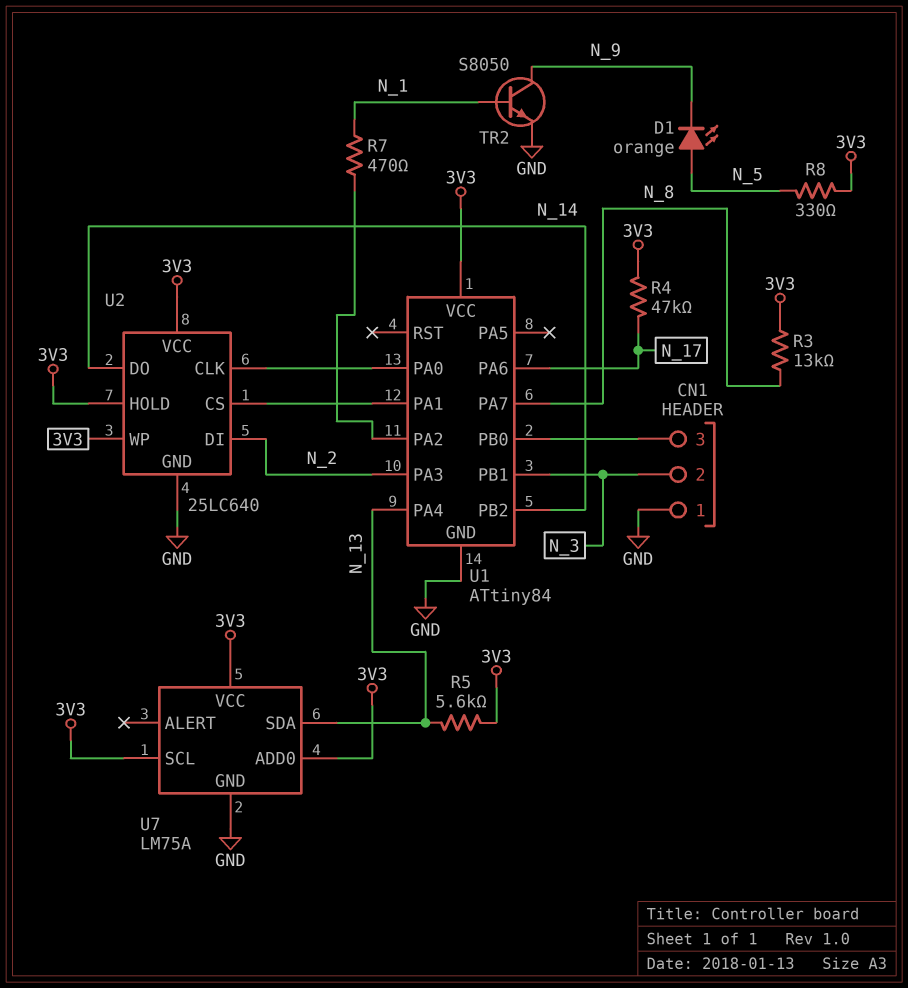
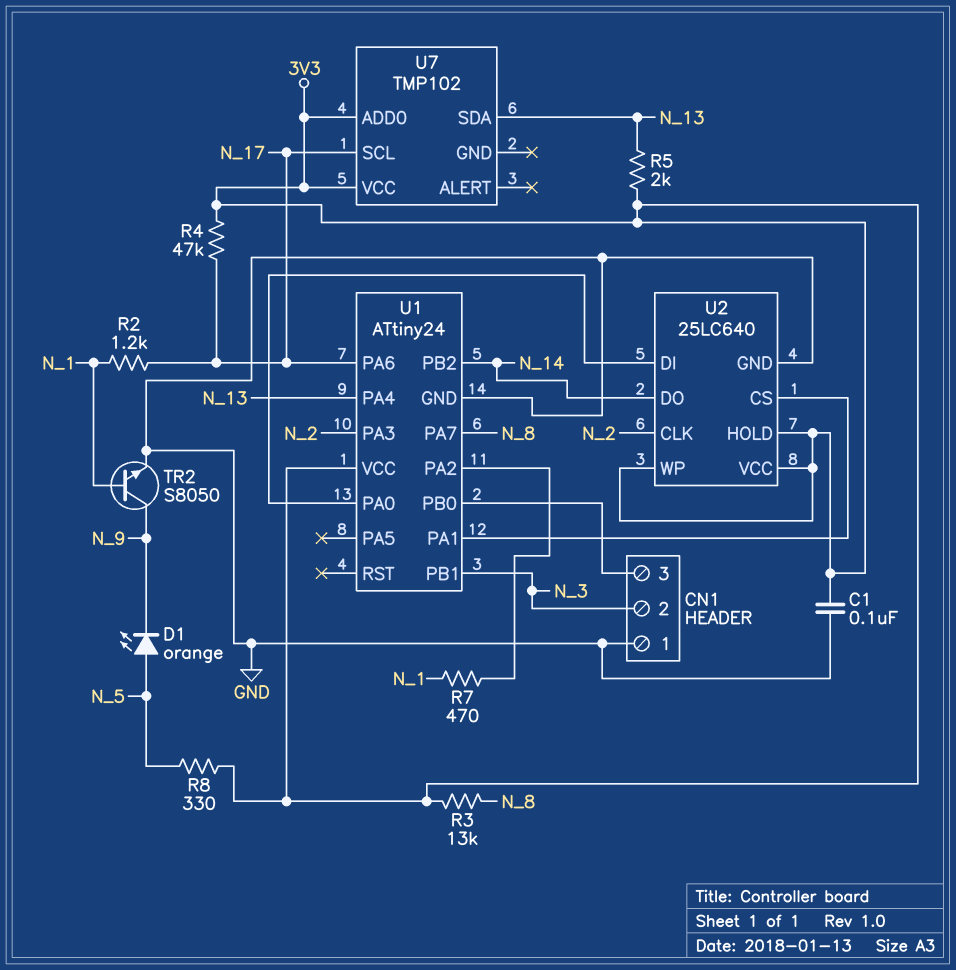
C1: none -> 100nF (3V3, GND)
R2: none -> 1.2k (N_1, N_17)
R5: 5.6k (3V3, N_13) -> 2k (3V3, N_13)
U1: ATtiny84 -> ATtiny24
U2 pin CLK: U1/PA0 -> N_2
U2 pin DI: N_2 -> U1/PA0
U7: LM75A -> TMP102
U7 pin GND: GND -> none
U7 pin SCL: 3V3 -> N_17

